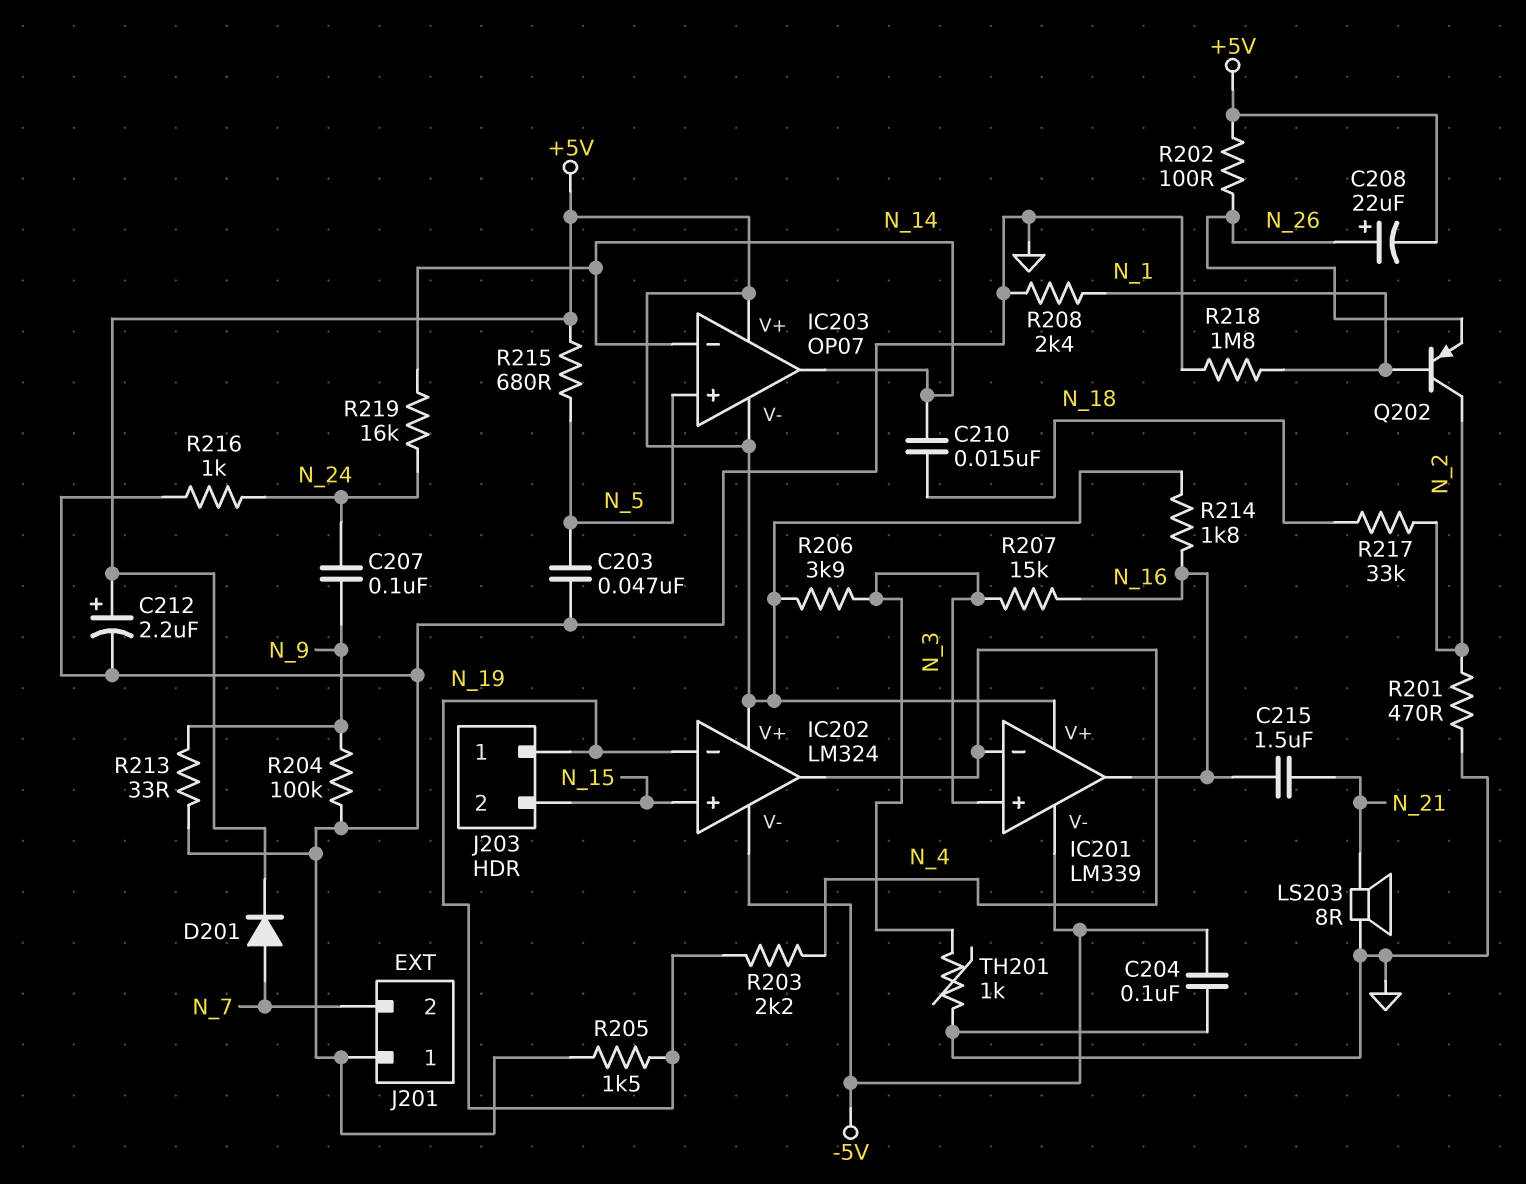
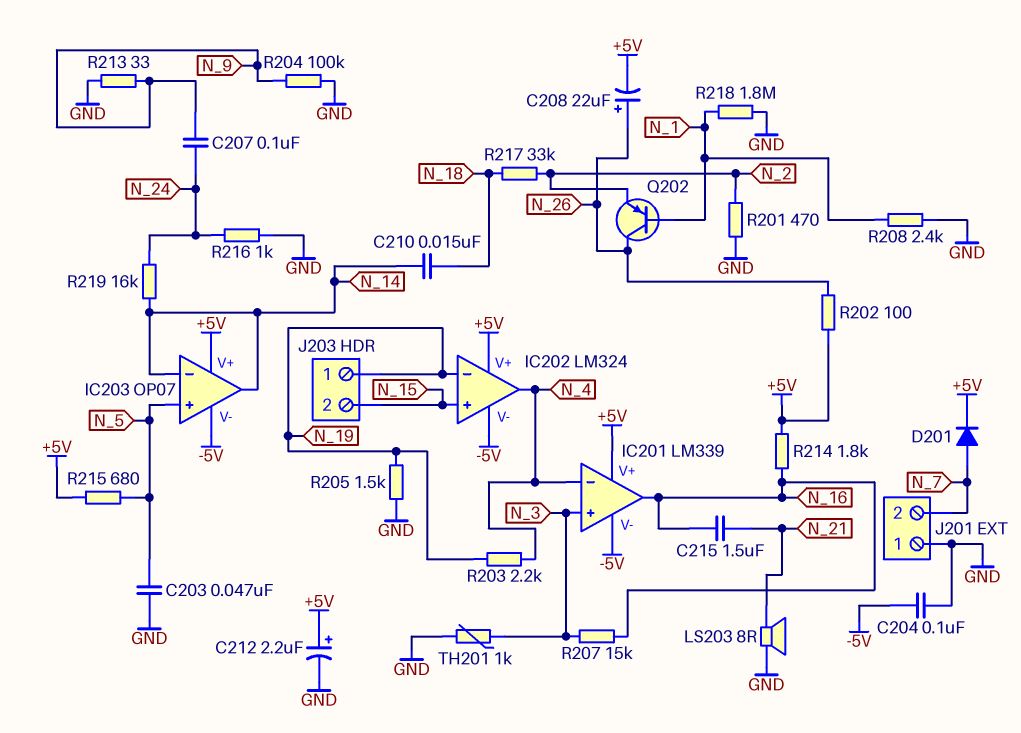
IC203 pin V-: +5V -> -5V
Q202: PNP (B N_1, C N_2, E N_26) -> PNP (B N_1, C N_26, E N_2)
R206: 3.9k (+5V, N_3) -> none

